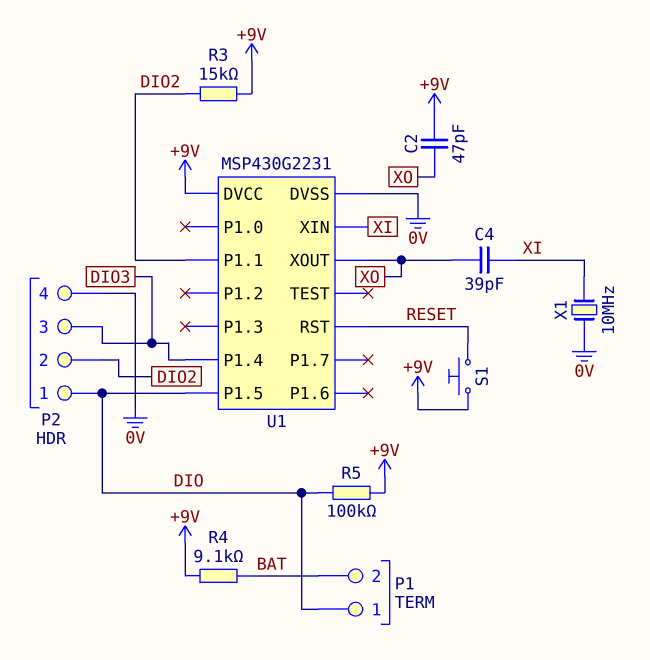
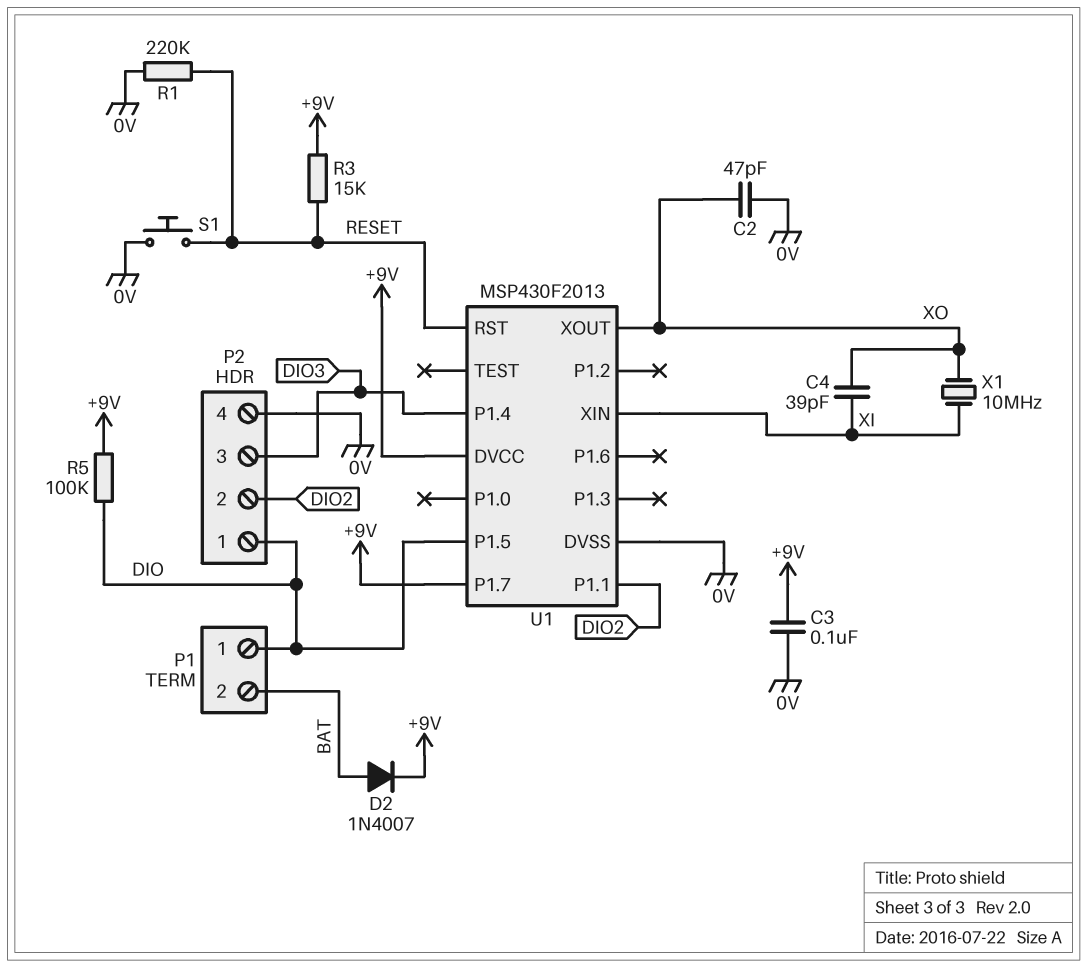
C2: 47pF (+9V, XO) -> 47pF (0V, XO)
C3: none -> 100nF (+9V, 0V)
D2: none -> diode 1N4007 (A BAT, K +9V)
R1: none -> 220k (0V, RESET)
R3: 15k (+9V, DIO2) -> 15k (+9V, RESET)
R4: 9.1k (+9V, BAT) -> none
S1: button (+9V, RESET) -> button (0V, RESET)
U1: MSP430G2231 -> MSP430F2013
U1 pin P1.7: none -> +9V
X1: 10MHz (0V, XI) -> 10MHz (XI, XO)

